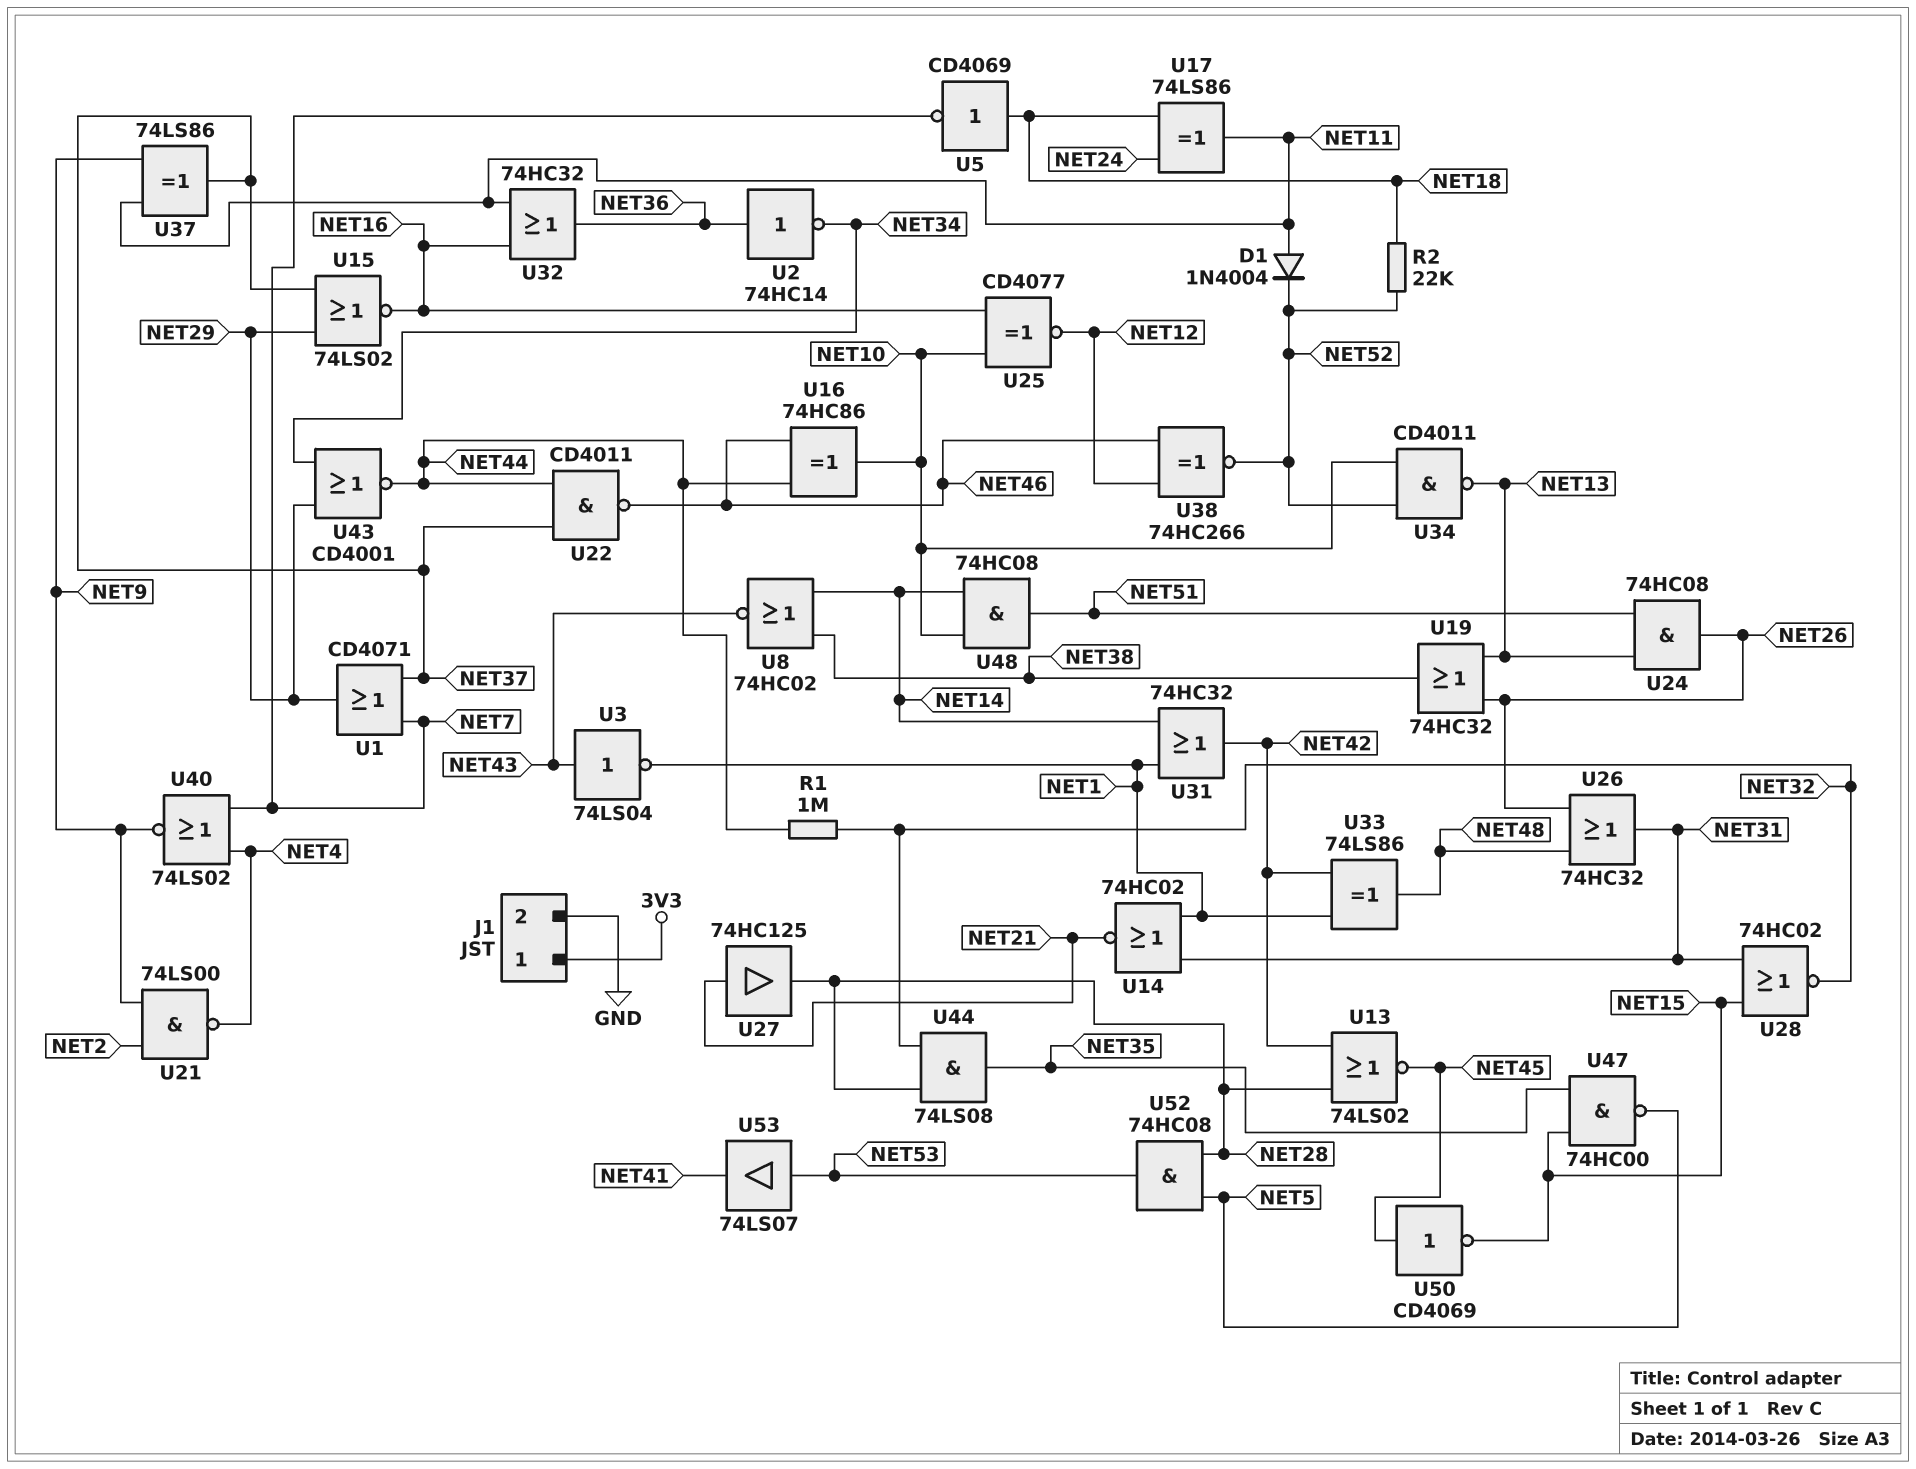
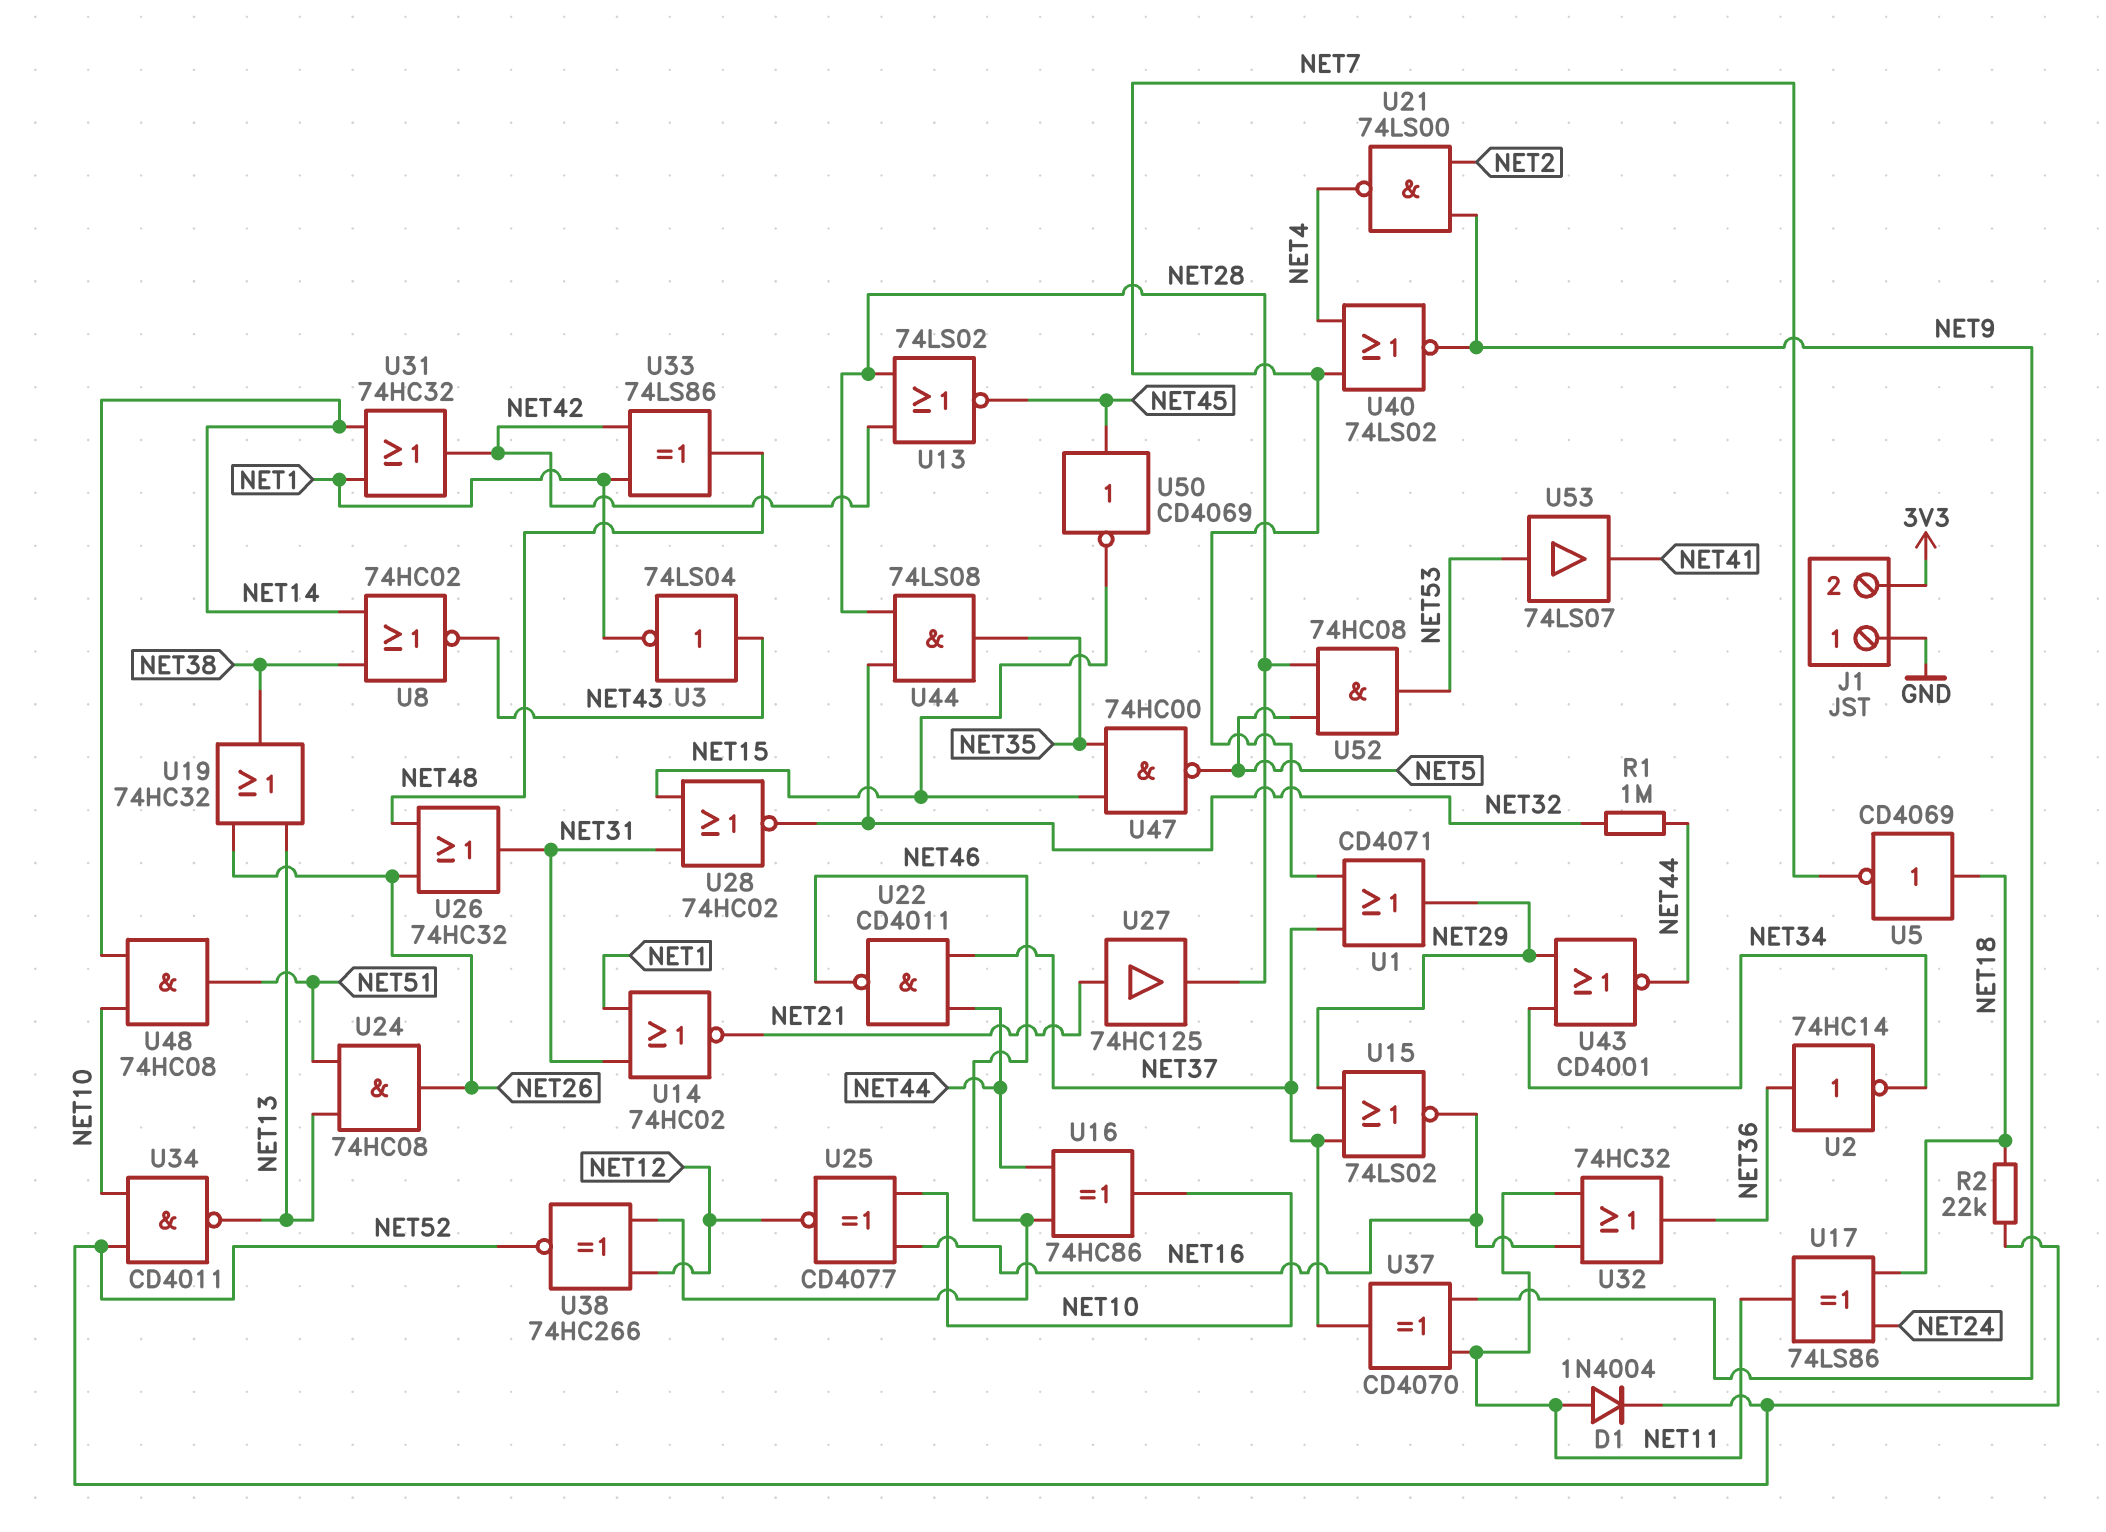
J1 pin 1: 3V3 -> GND
J1 pin 2: GND -> 3V3
U37: XOR 74LS86 (in NET9, in NET11, out NET37) -> XOR CD4070 (in NET9, in NET11, out NET37)

